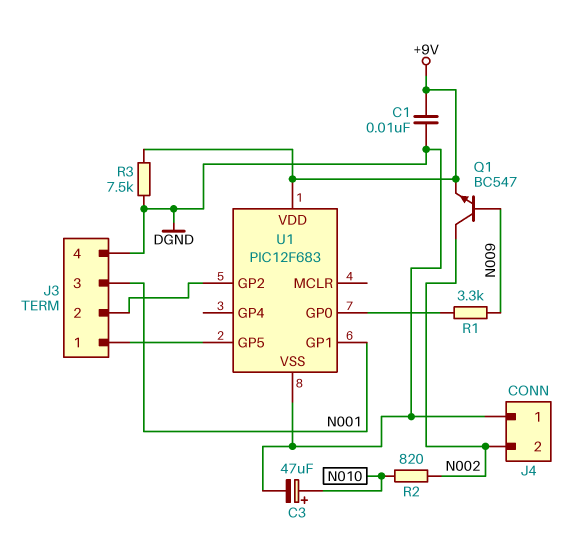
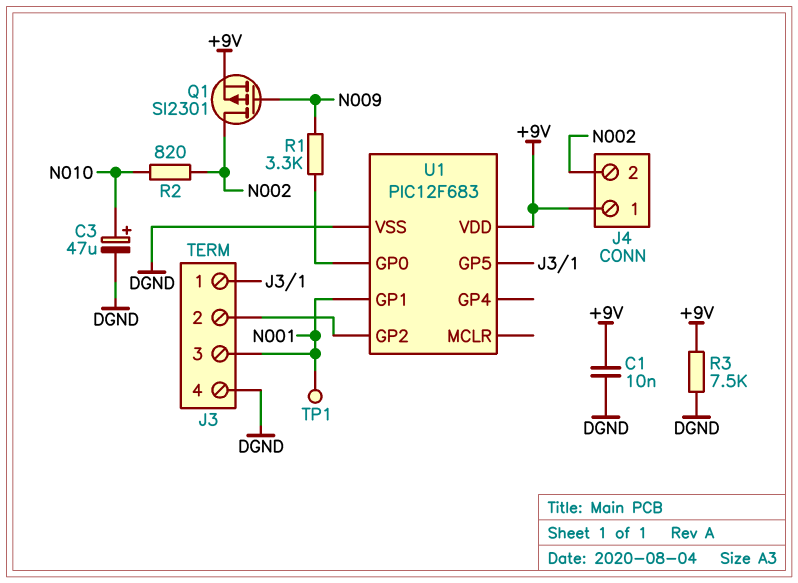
J4 pin 1: DGND -> +9V
Q1: NPN BC547 (B N009, C N002, E +9V) -> PMOS SI2301 (G N009, D N002, S +9V)
TP1: none -> test point (N001)

